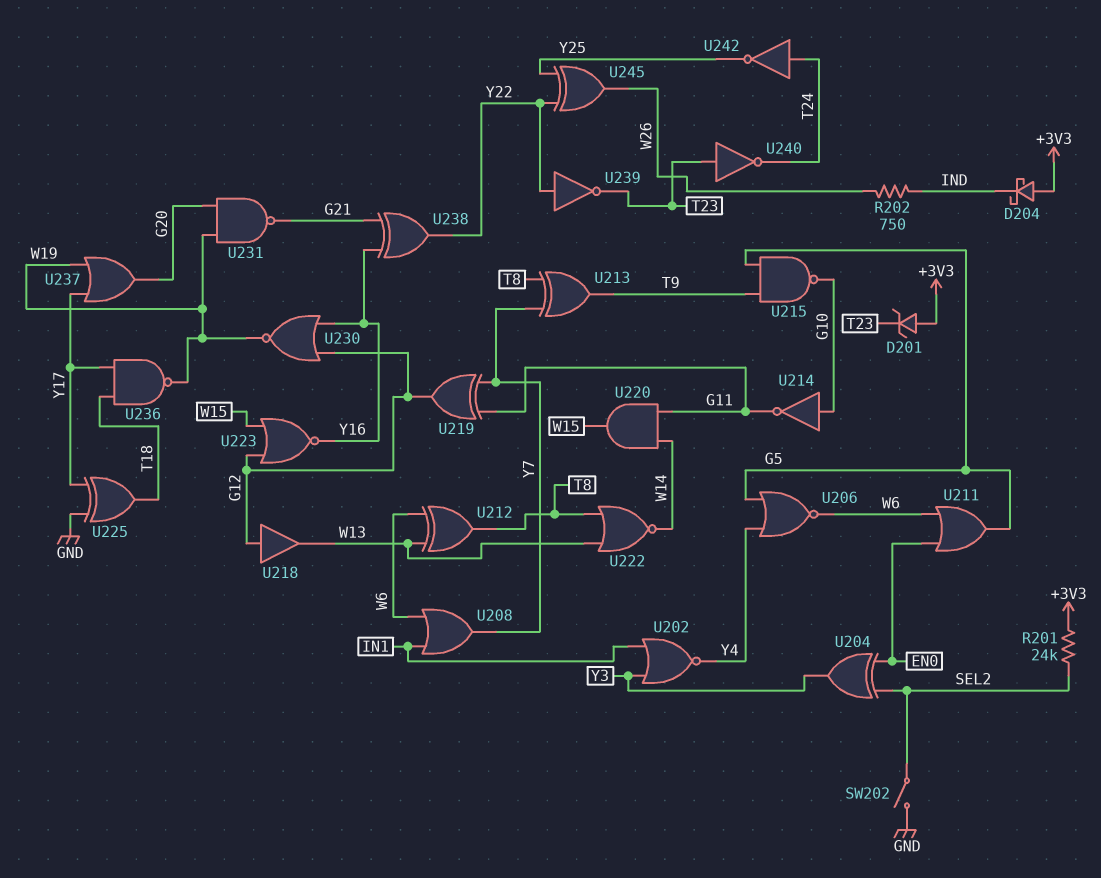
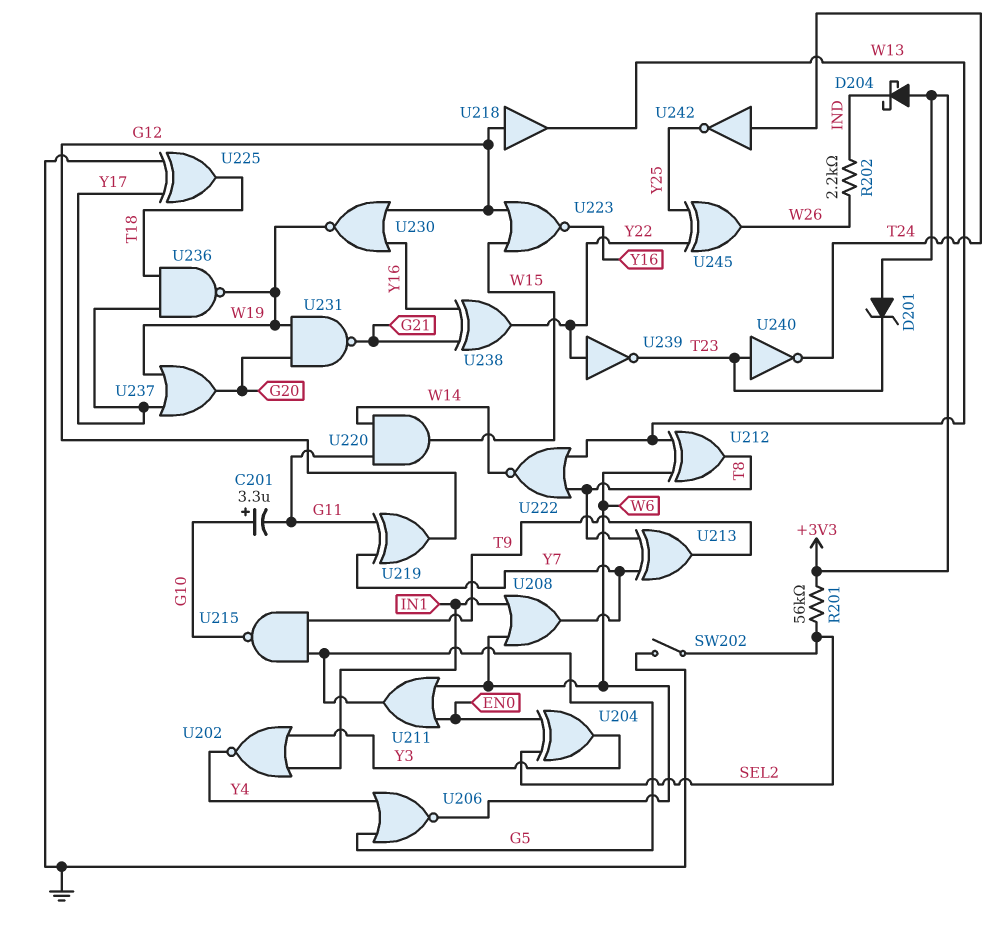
C201: none -> 3.3uF (plus G10, minus G11)
R201: 24k (+3V3, SEL2) -> 56k (+3V3, SEL2)
R202: 750 (IND, W26) -> 2.2k (IND, W26)
U214: NOT (in G10, out G11) -> none

